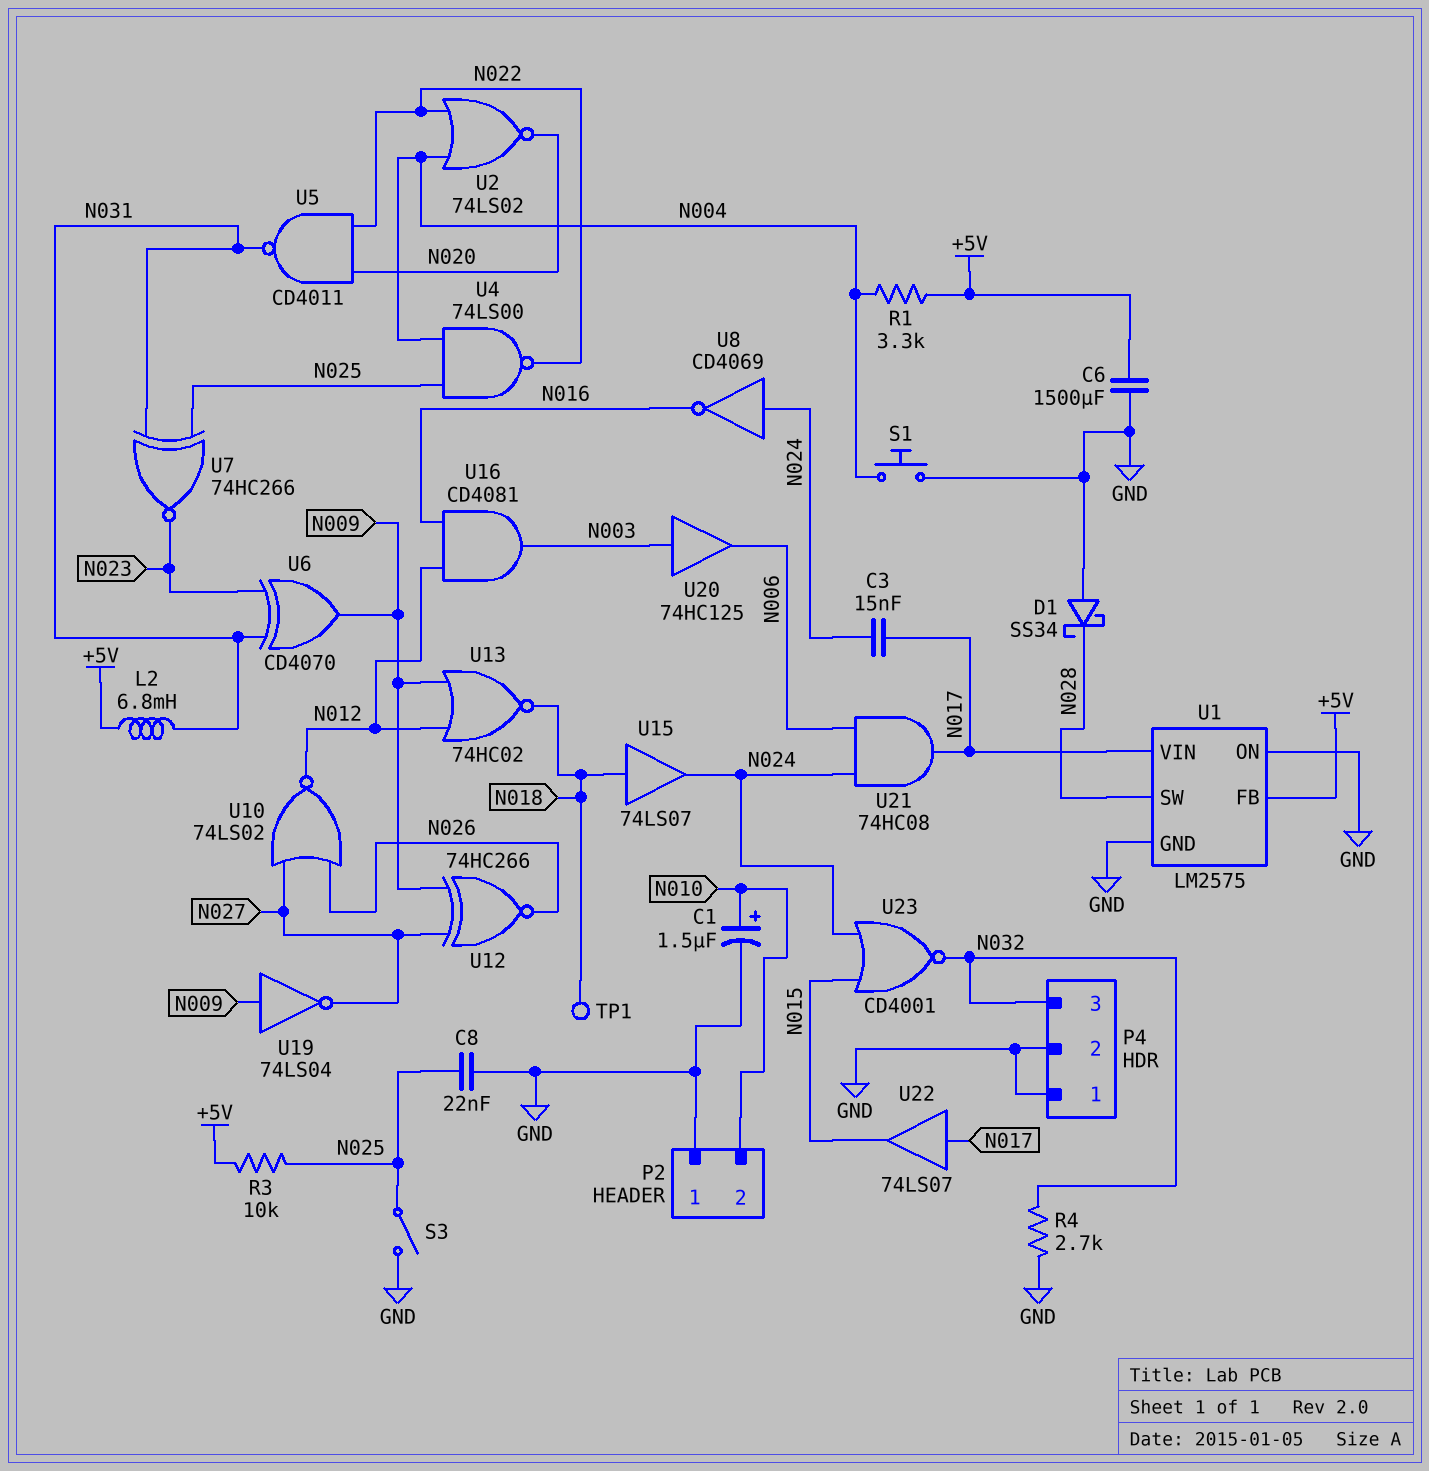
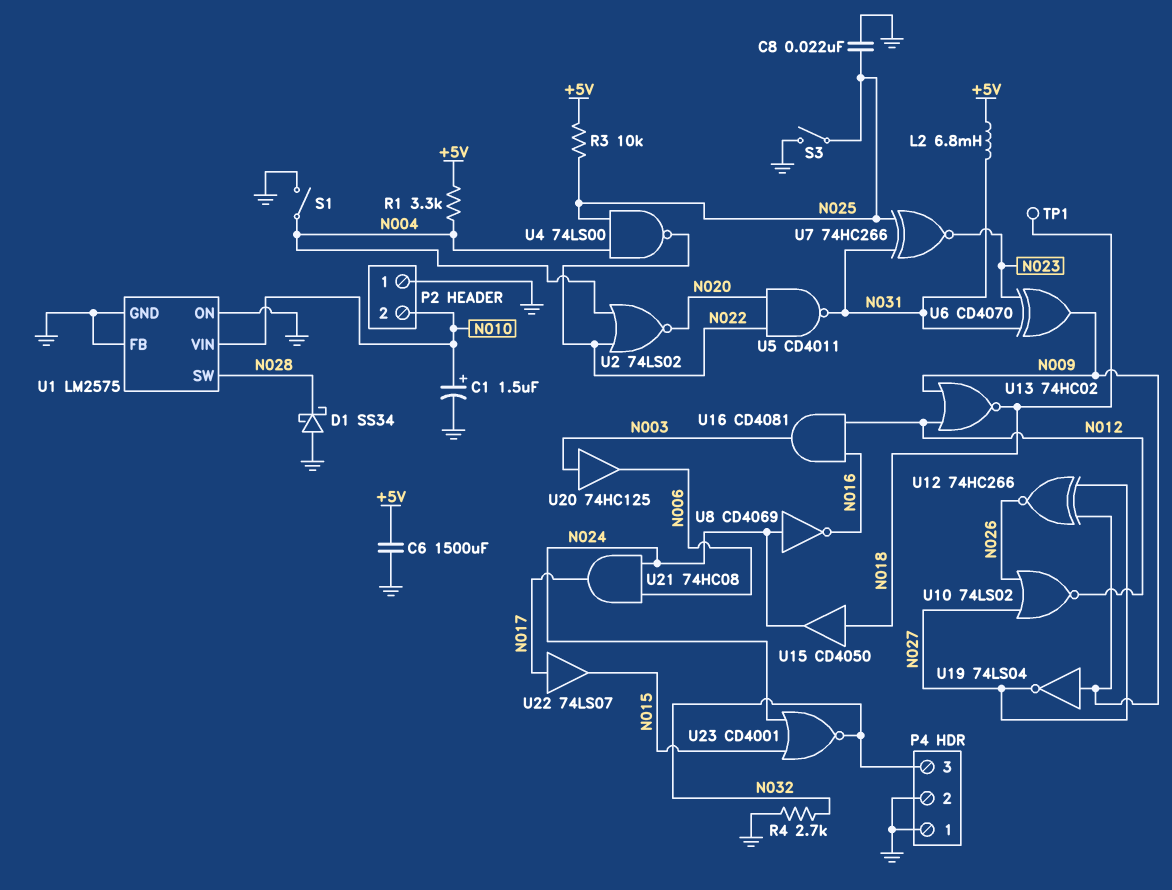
C3: 15nF (N017, N024) -> none
S1: button (GND, N004) -> switch (GND, N004)
U1 pin FB: +5V -> GND
U1 pin VIN: N017 -> N010
U15: buffer 74LS07 (in N018, out N024) -> buffer CD4050 (in N018, out N024)

